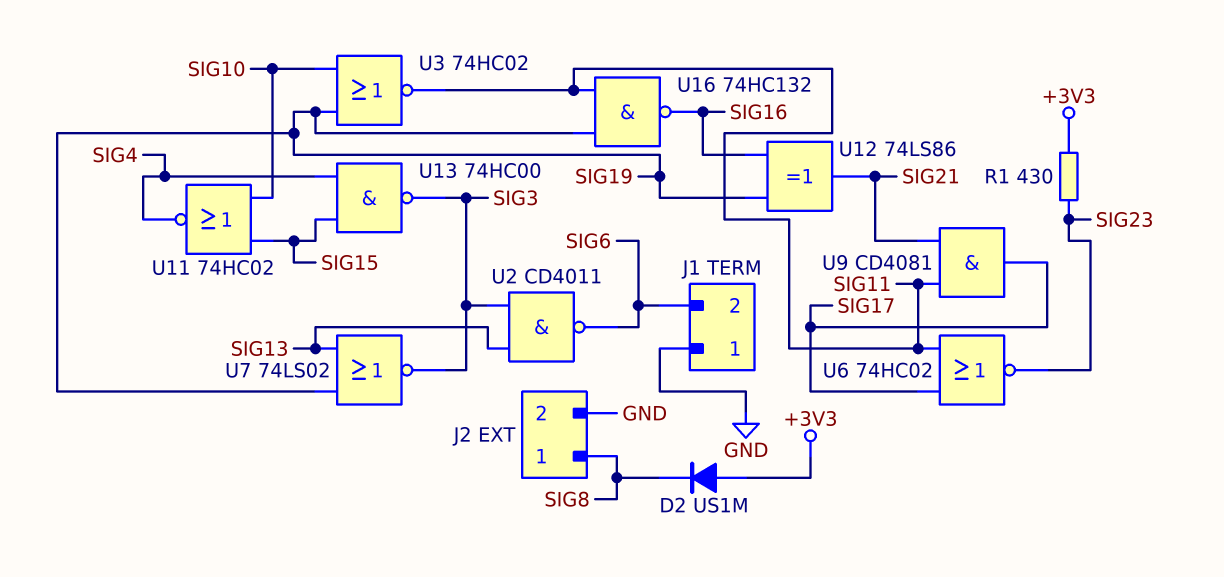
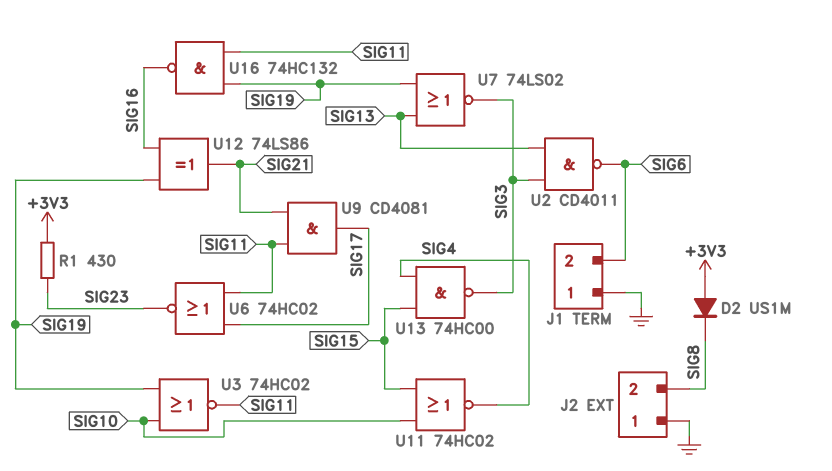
J2 pin 1: SIG8 -> GND
J2 pin 2: GND -> SIG8

